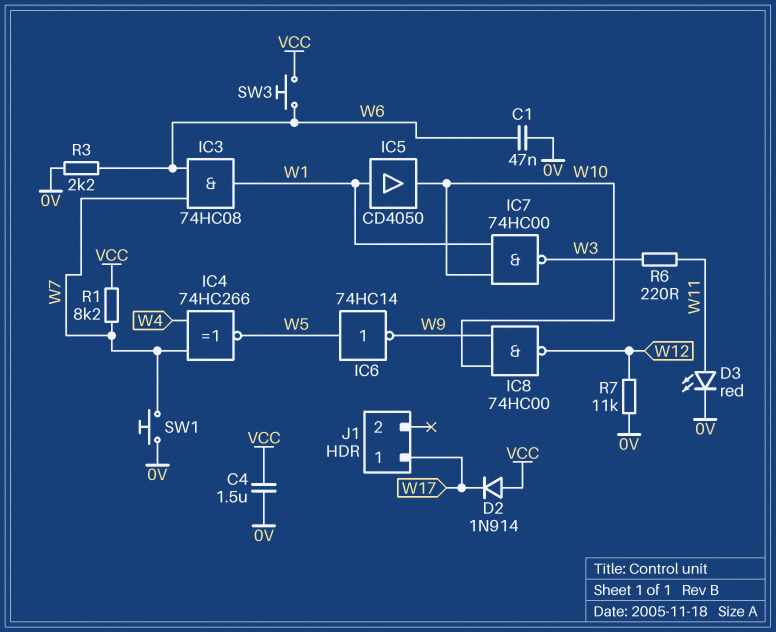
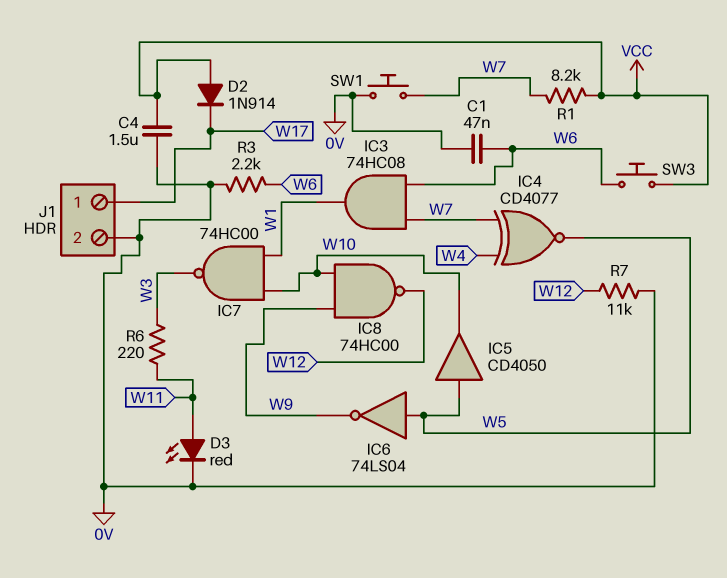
IC4: XNOR 74HC266 (in W4, in W7, out W5) -> XNOR CD4077 (in W4, in W7, out W5)
IC5: buffer CD4050 (in W1, out W10) -> buffer CD4050 (in W5, out W10)
IC6: NOT 74HC14 (in W5, out W9) -> NOT 74LS04 (in W5, out W9)
J1 pin 2: none -> 0V

